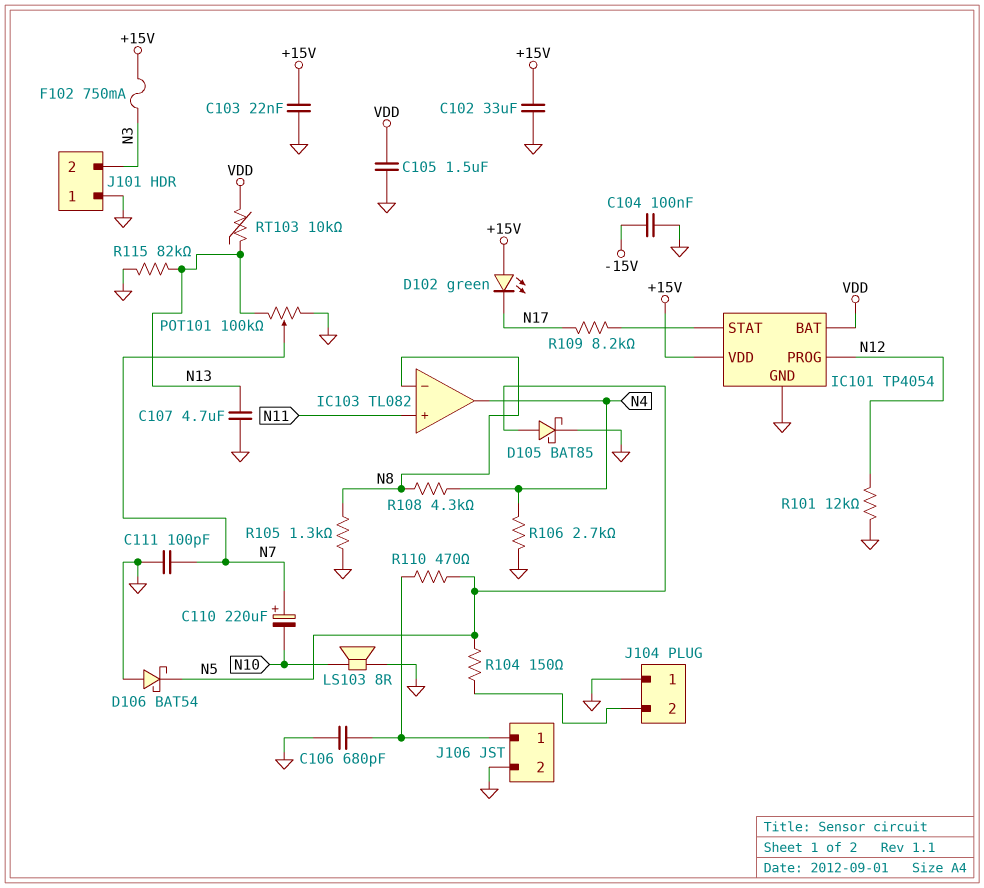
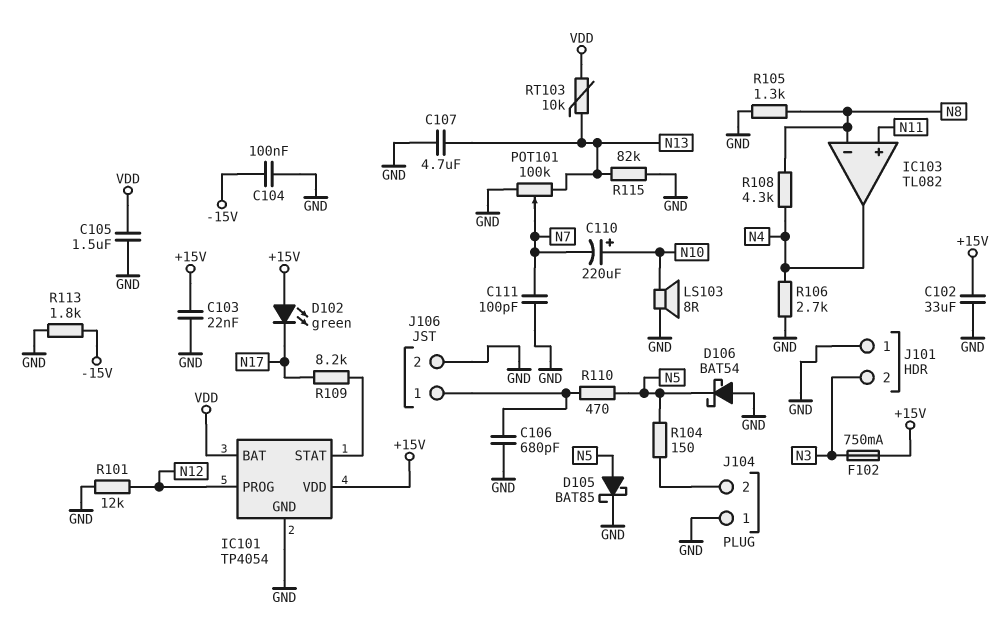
C110: 220uF (plus N7, minus N10) -> 220uF (plus N10, minus N7)
R113: none -> 1.8k (-15V, GND)

